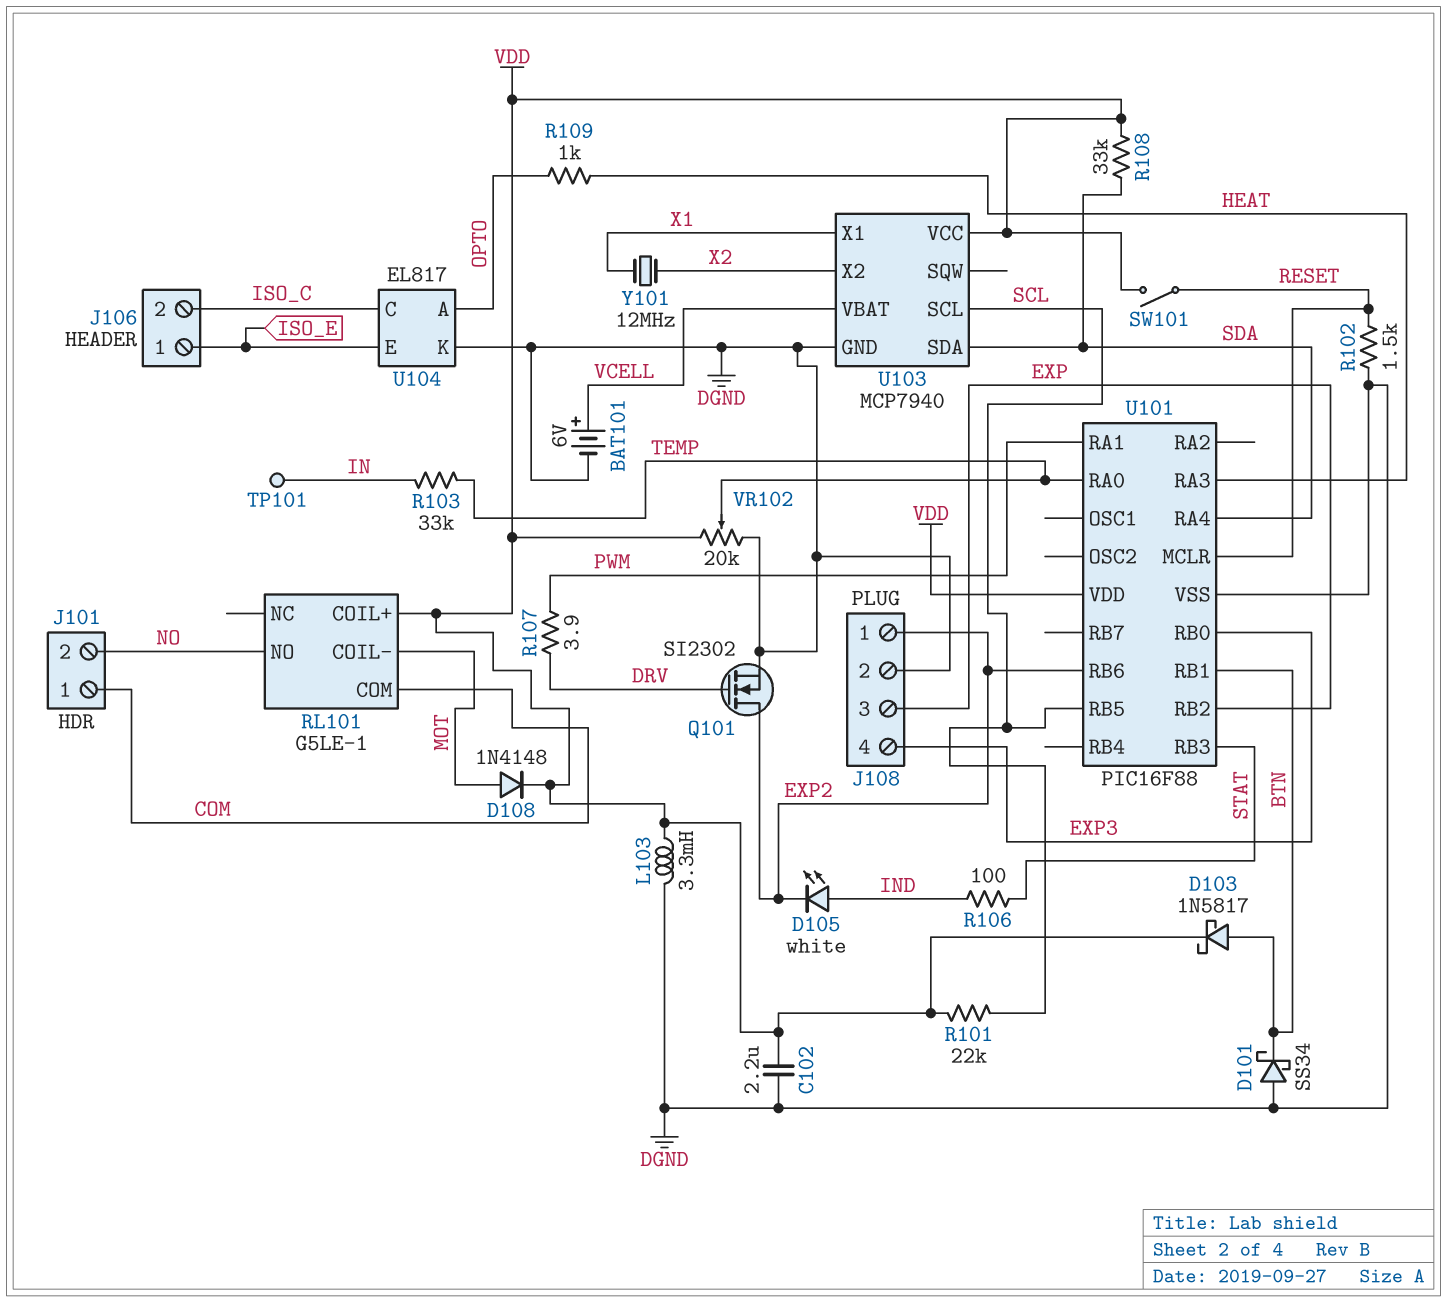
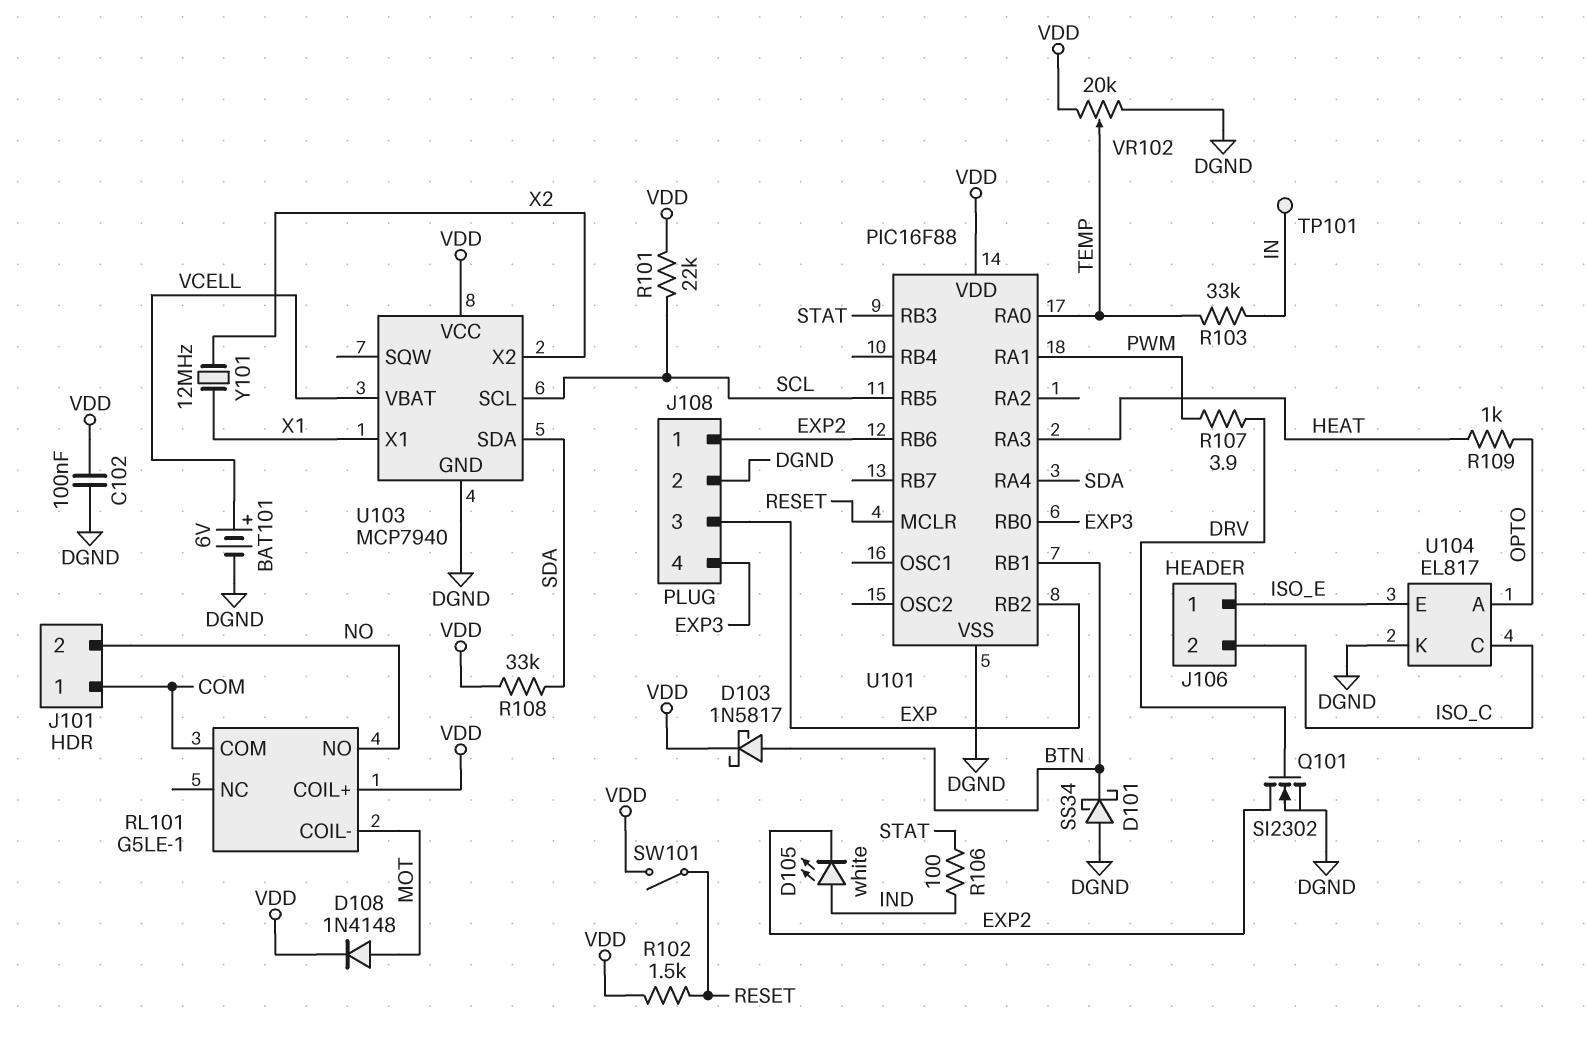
C102: 2.2uF (DGND, VDD) -> 100nF (DGND, VDD)
L103: 3.3mH (DGND, VDD) -> none
R102: 1.5k (DGND, RESET) -> 1.5k (RESET, VDD)

